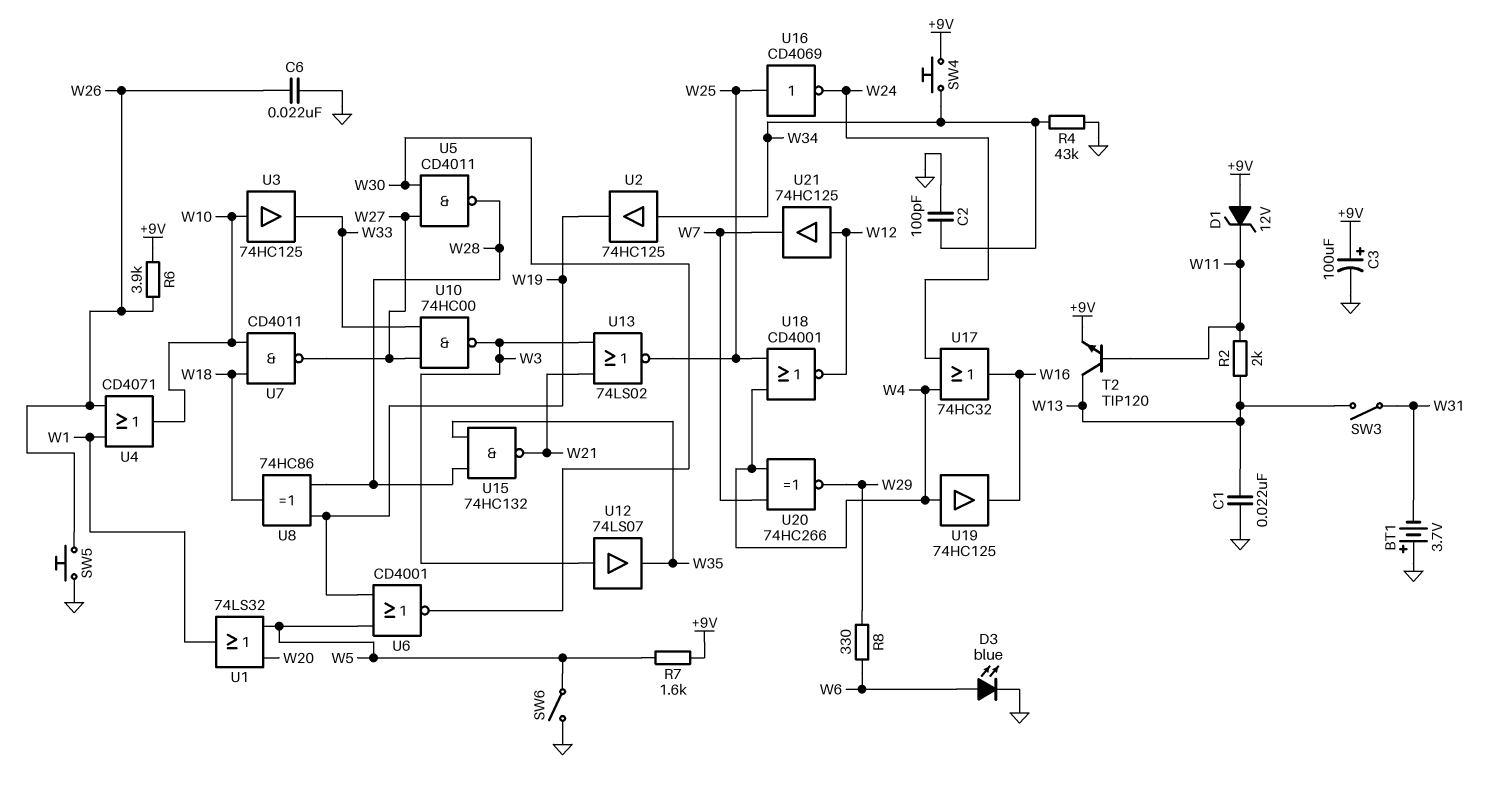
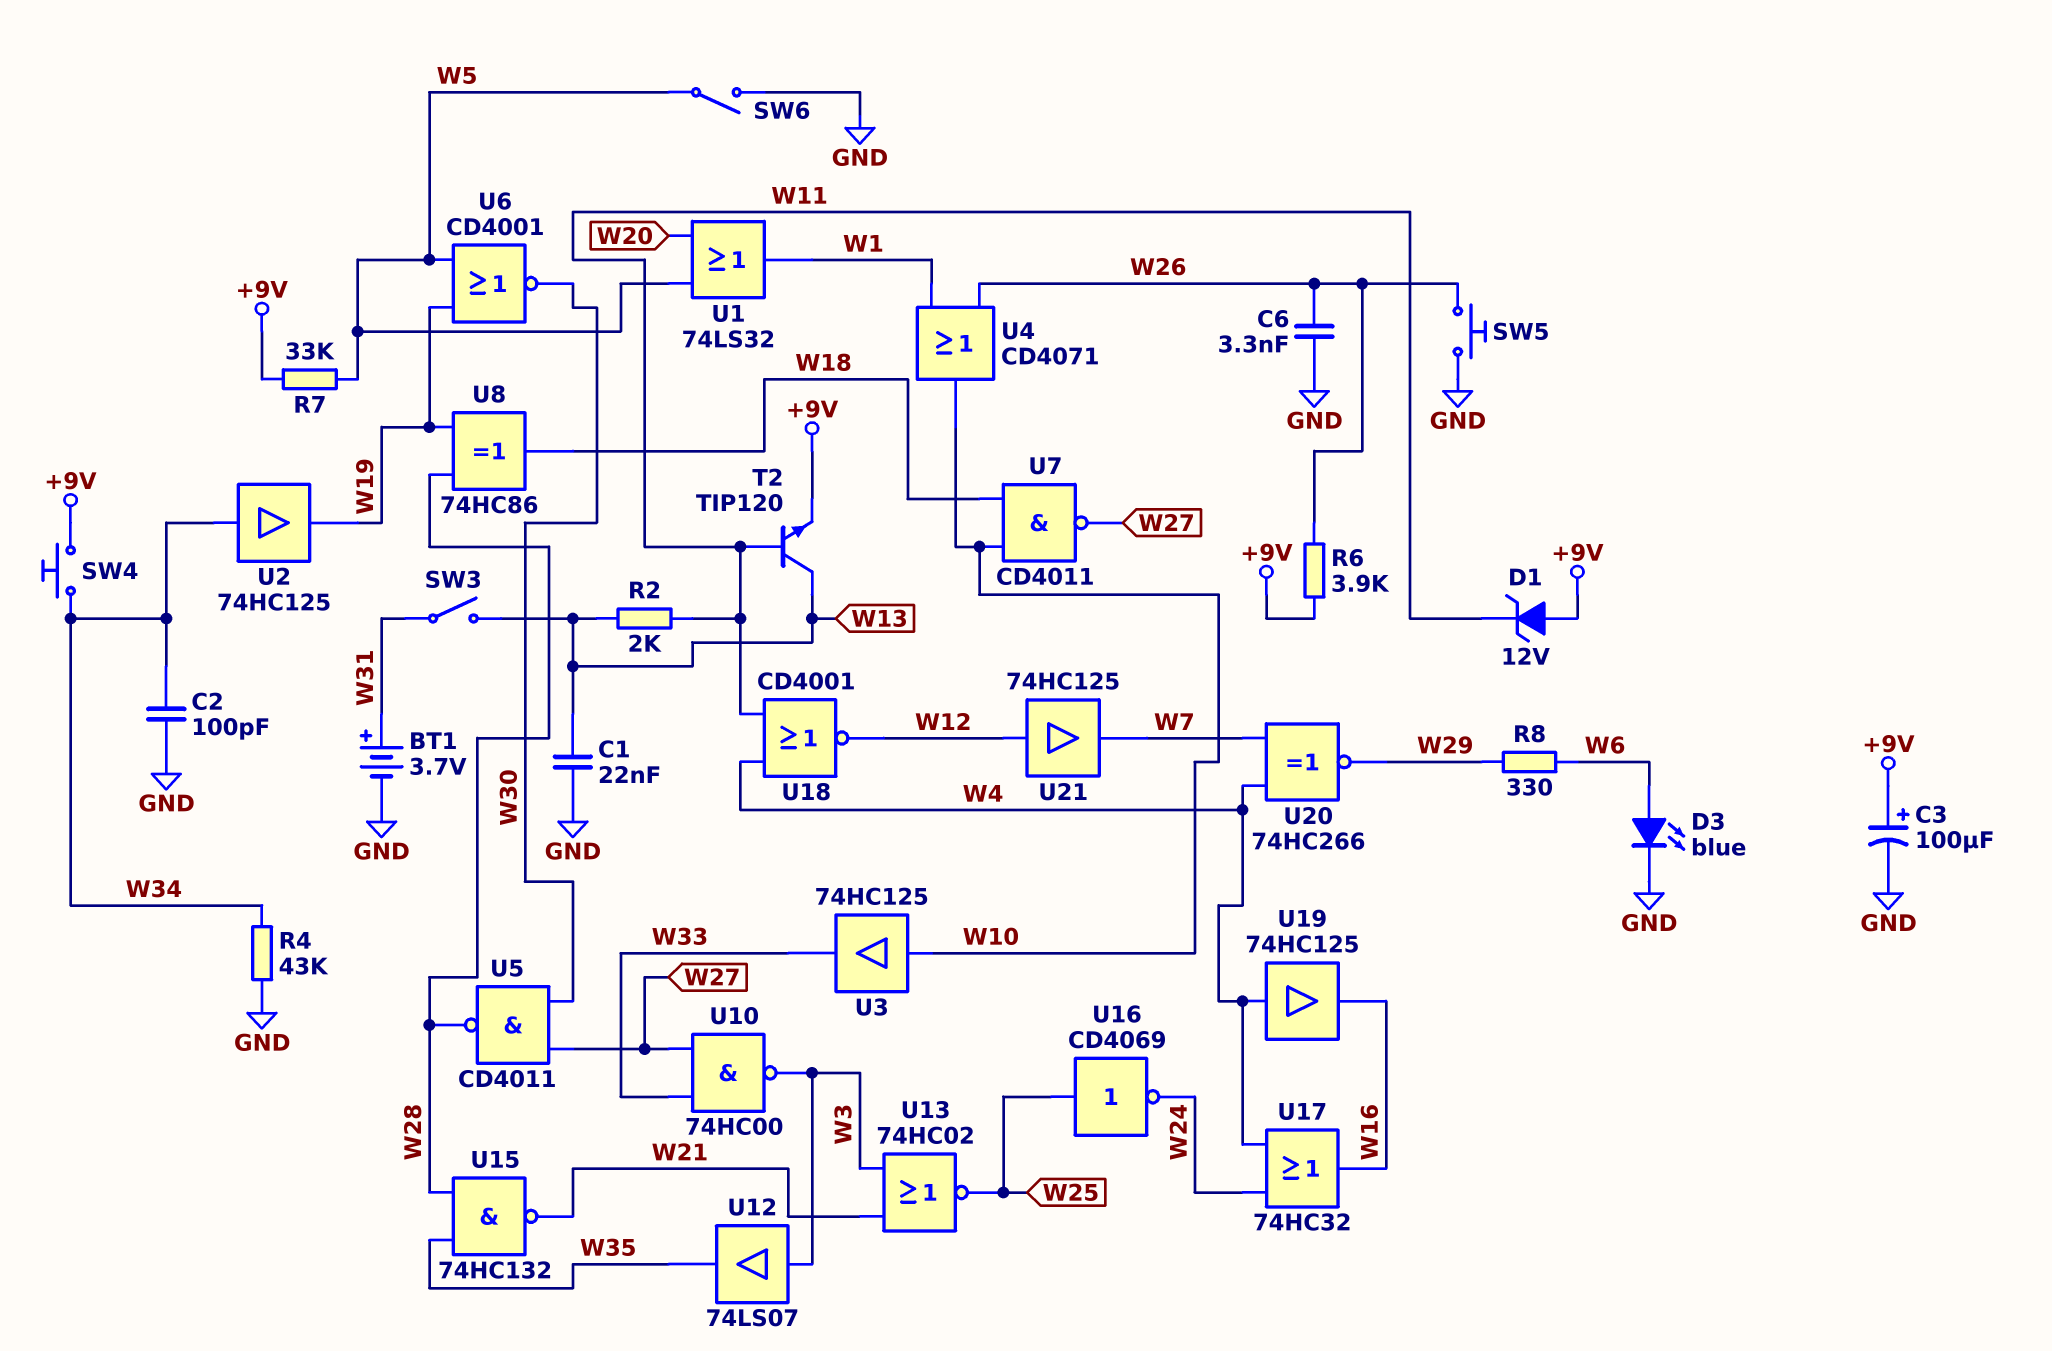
BT1: 3.7V (plus GND, minus W31) -> 3.7V (plus W31, minus GND)
C6: 22nF (GND, W26) -> 3.3nF (GND, W26)
R7: 1.6k (+9V, W5) -> 33k (+9V, W5)
U13: NOR 74LS02 (in W3, in W21, out W25) -> NOR 74HC02 (in W3, in W21, out W25)
U18: NOR CD4001 (in W4, in W25, out W12) -> NOR CD4001 (in W4, in W11, out W12)

